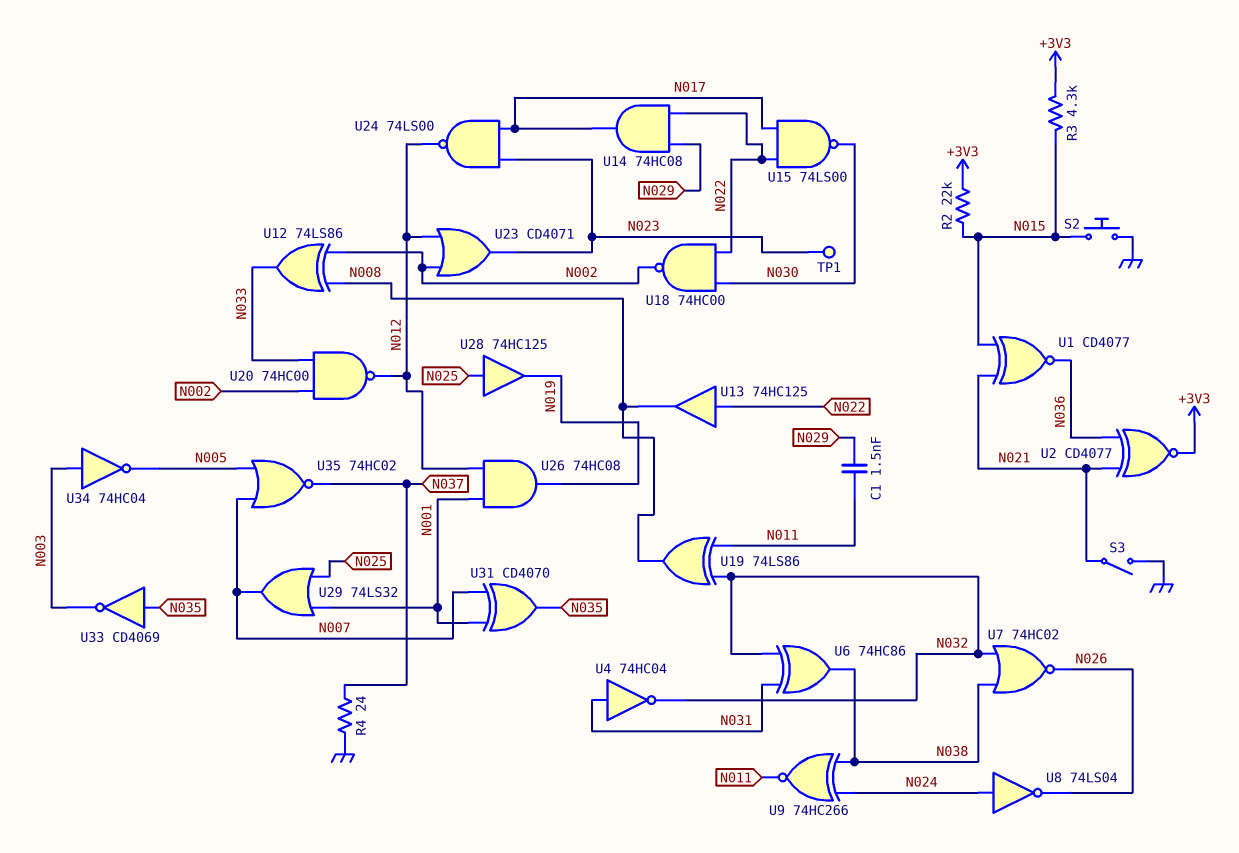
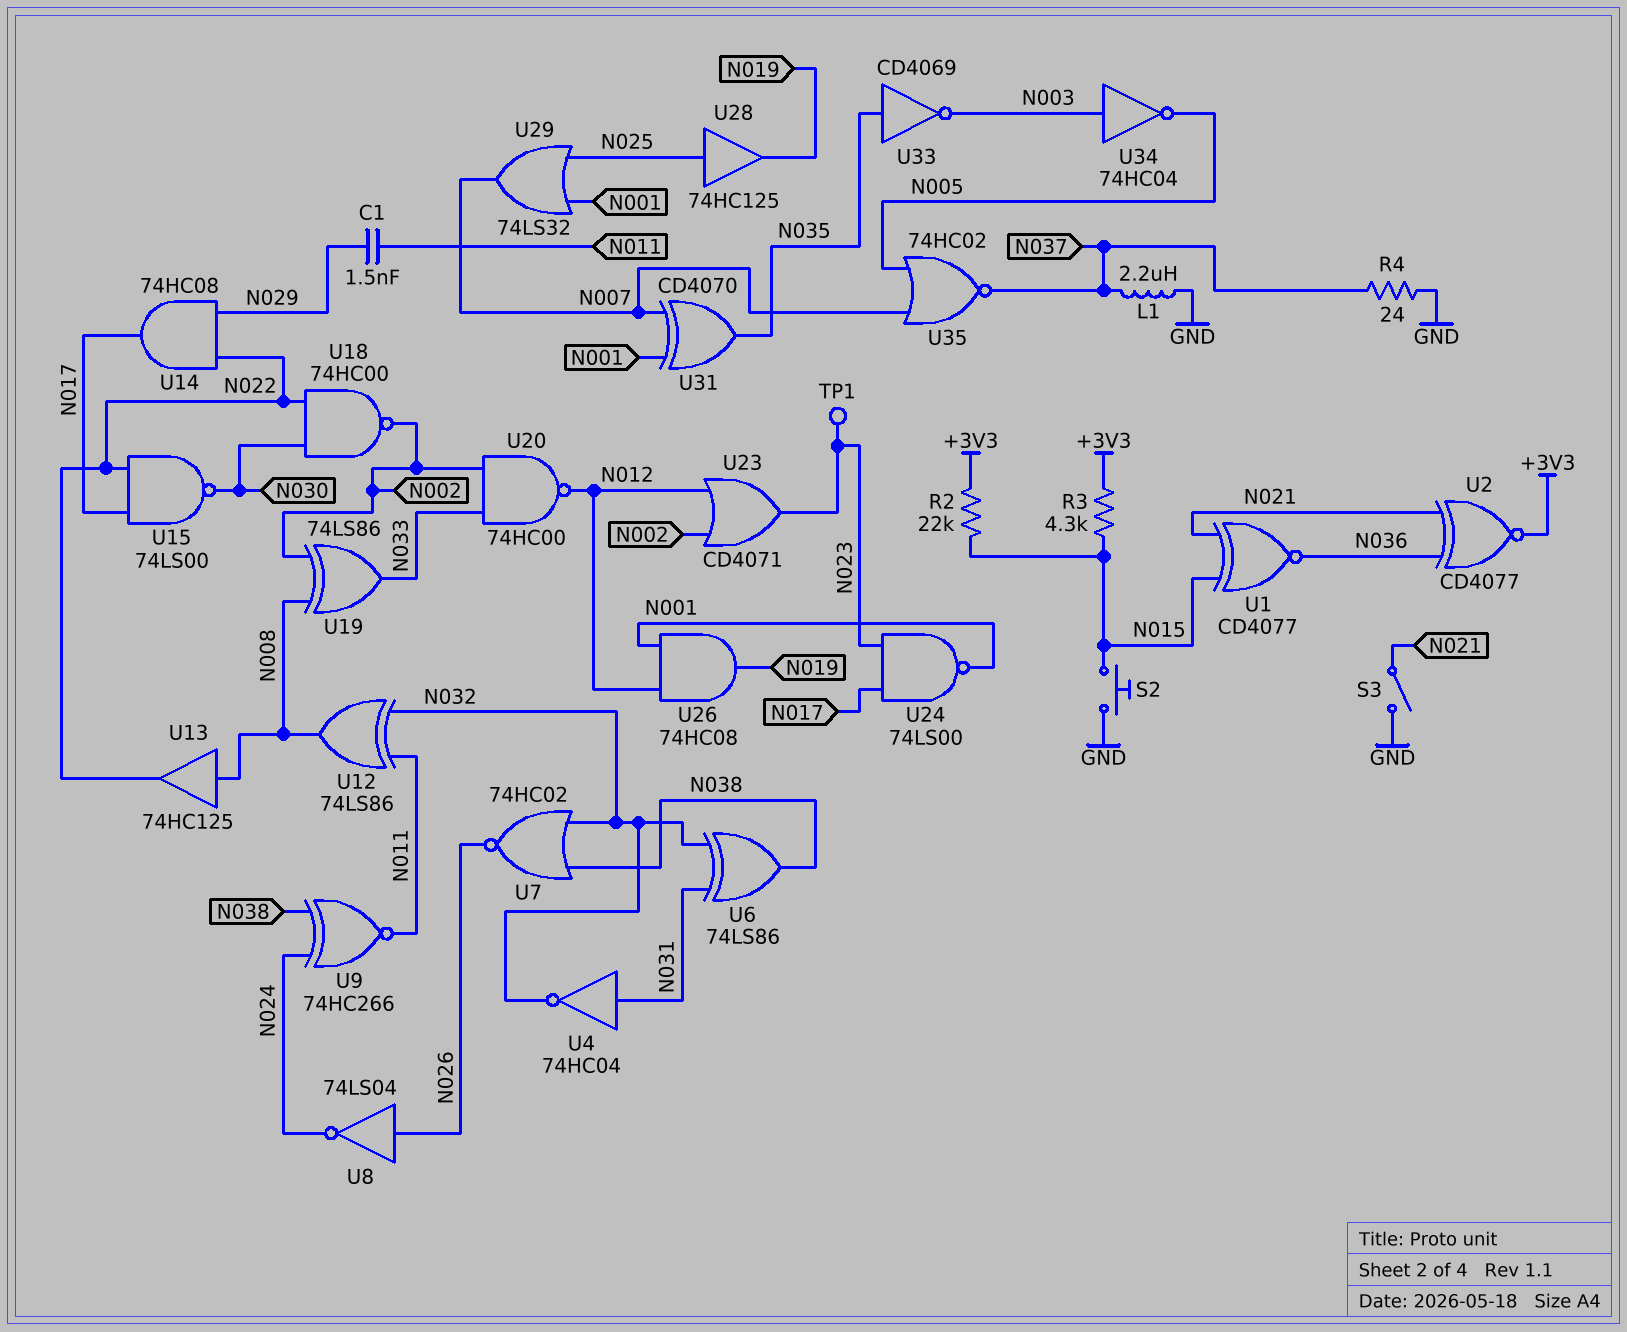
L1: none -> 2.2uH (GND, N037)
U6: XOR 74HC86 (in N031, in N032, out N038) -> XOR 74LS86 (in N031, in N032, out N038)
U8: NOT 74LS04 (in N024, out N026) -> NOT 74LS04 (in N026, out N024)
U12: XOR 74LS86 (in N002, in N008, out N033) -> XOR 74LS86 (in N011, in N032, out N008)
U13: buffer 74HC125 (in N022, out N008) -> buffer 74HC125 (in N008, out N022)
U19: XOR 74LS86 (in N011, in N032, out N008) -> XOR 74LS86 (in N002, in N008, out N033)
U24: NAND 74LS00 (in N017, in N023, out N012) -> NAND 74LS00 (in N017, in N023, out N001)

